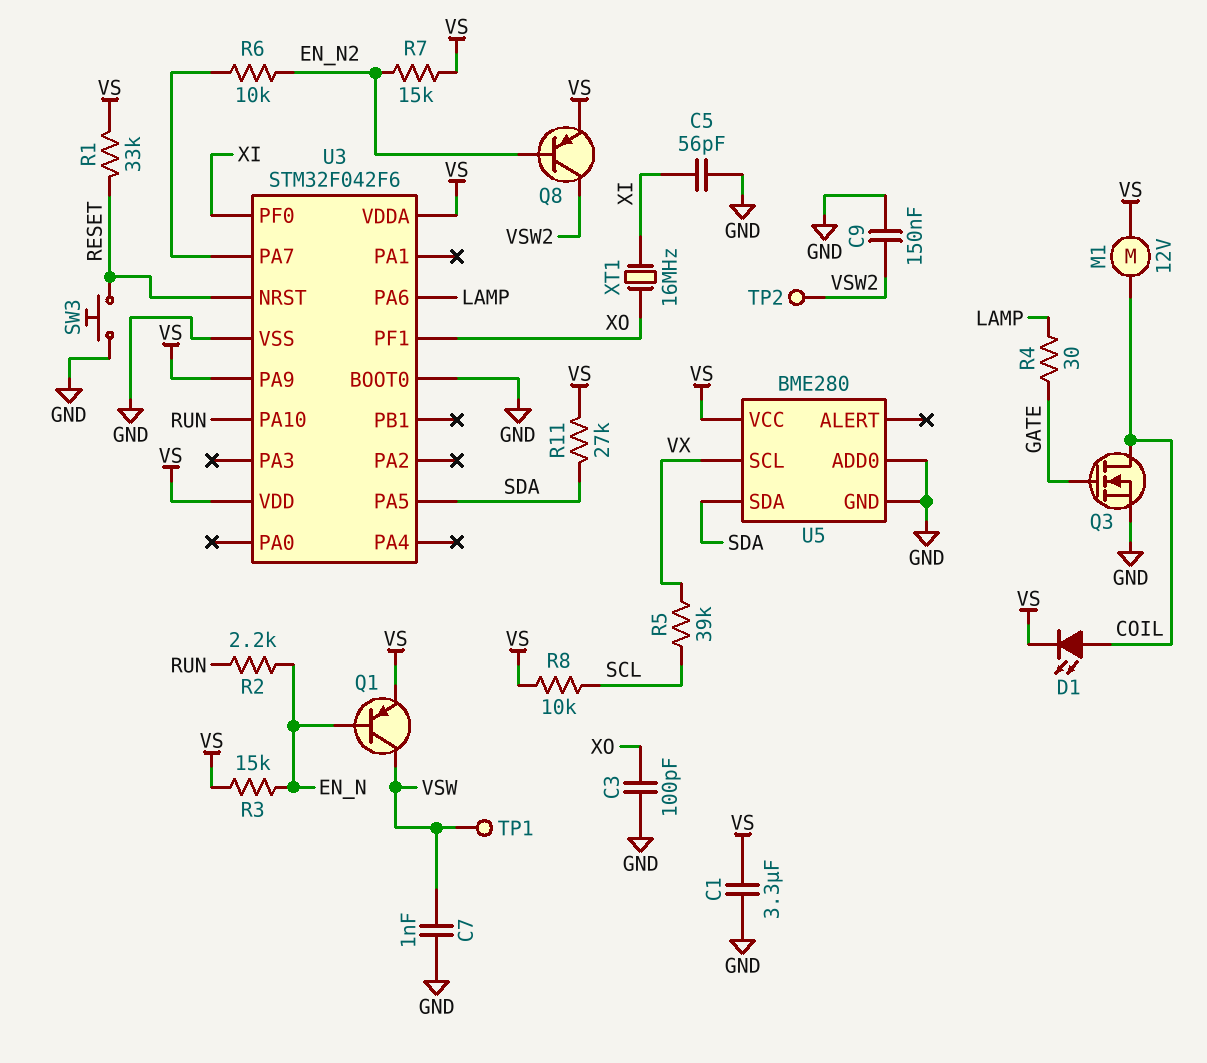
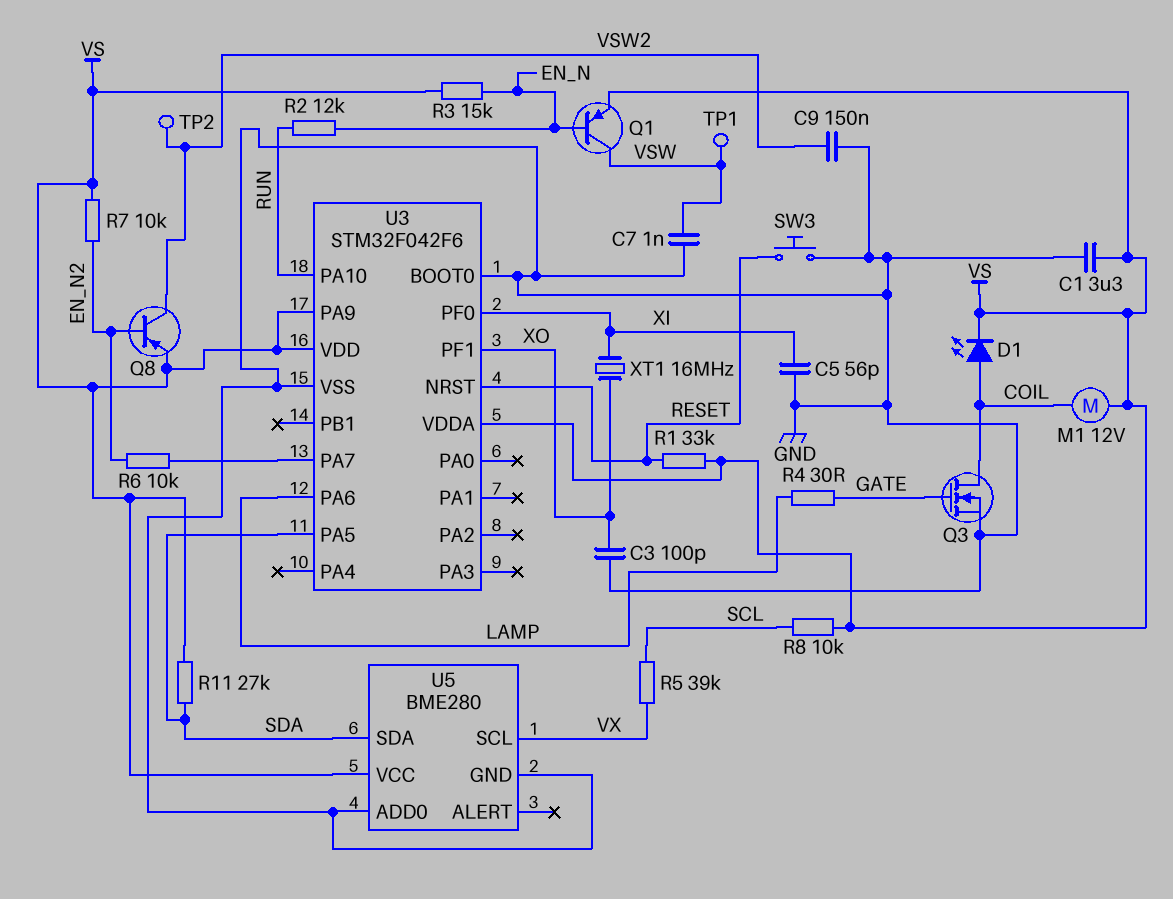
R2: 2.2k (EN_N, RUN) -> 12k (EN_N, RUN)
R7: 15k (EN_N2, VS) -> 10k (EN_N2, VS)

